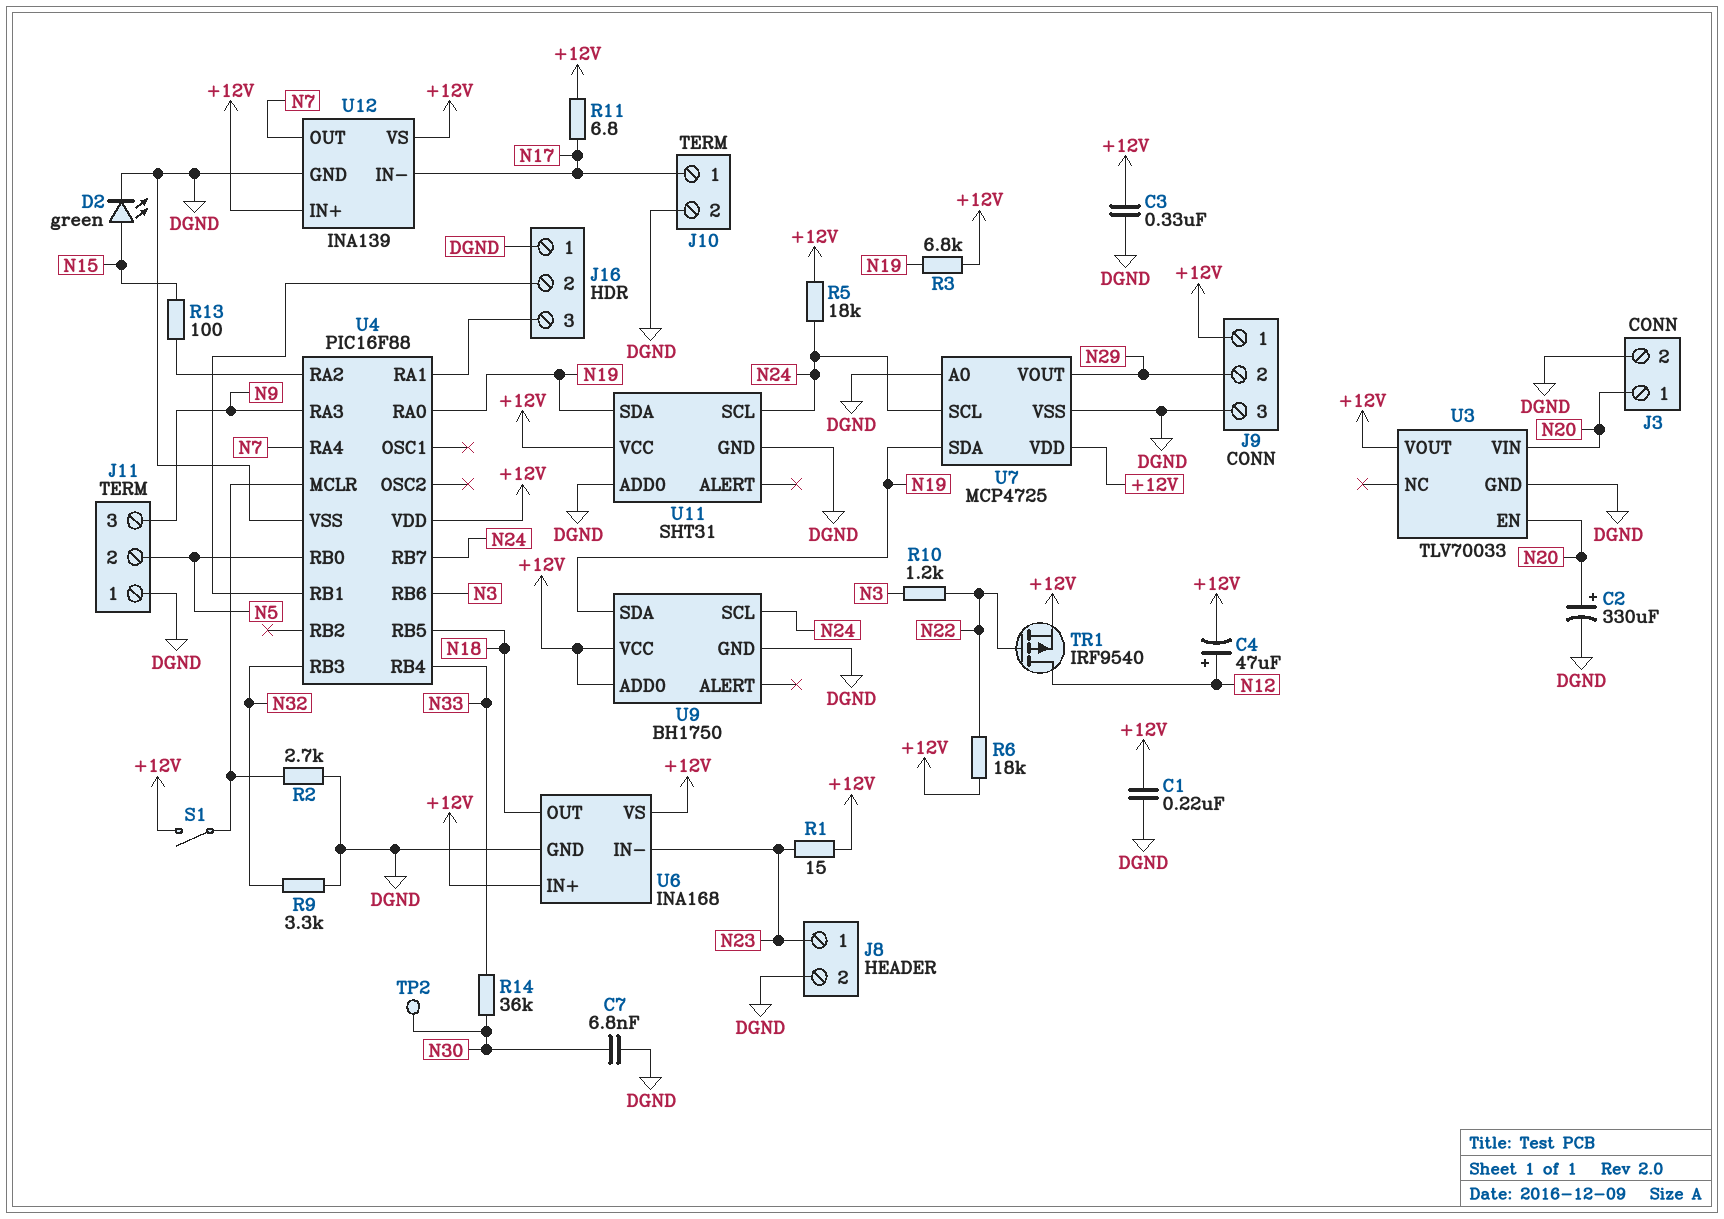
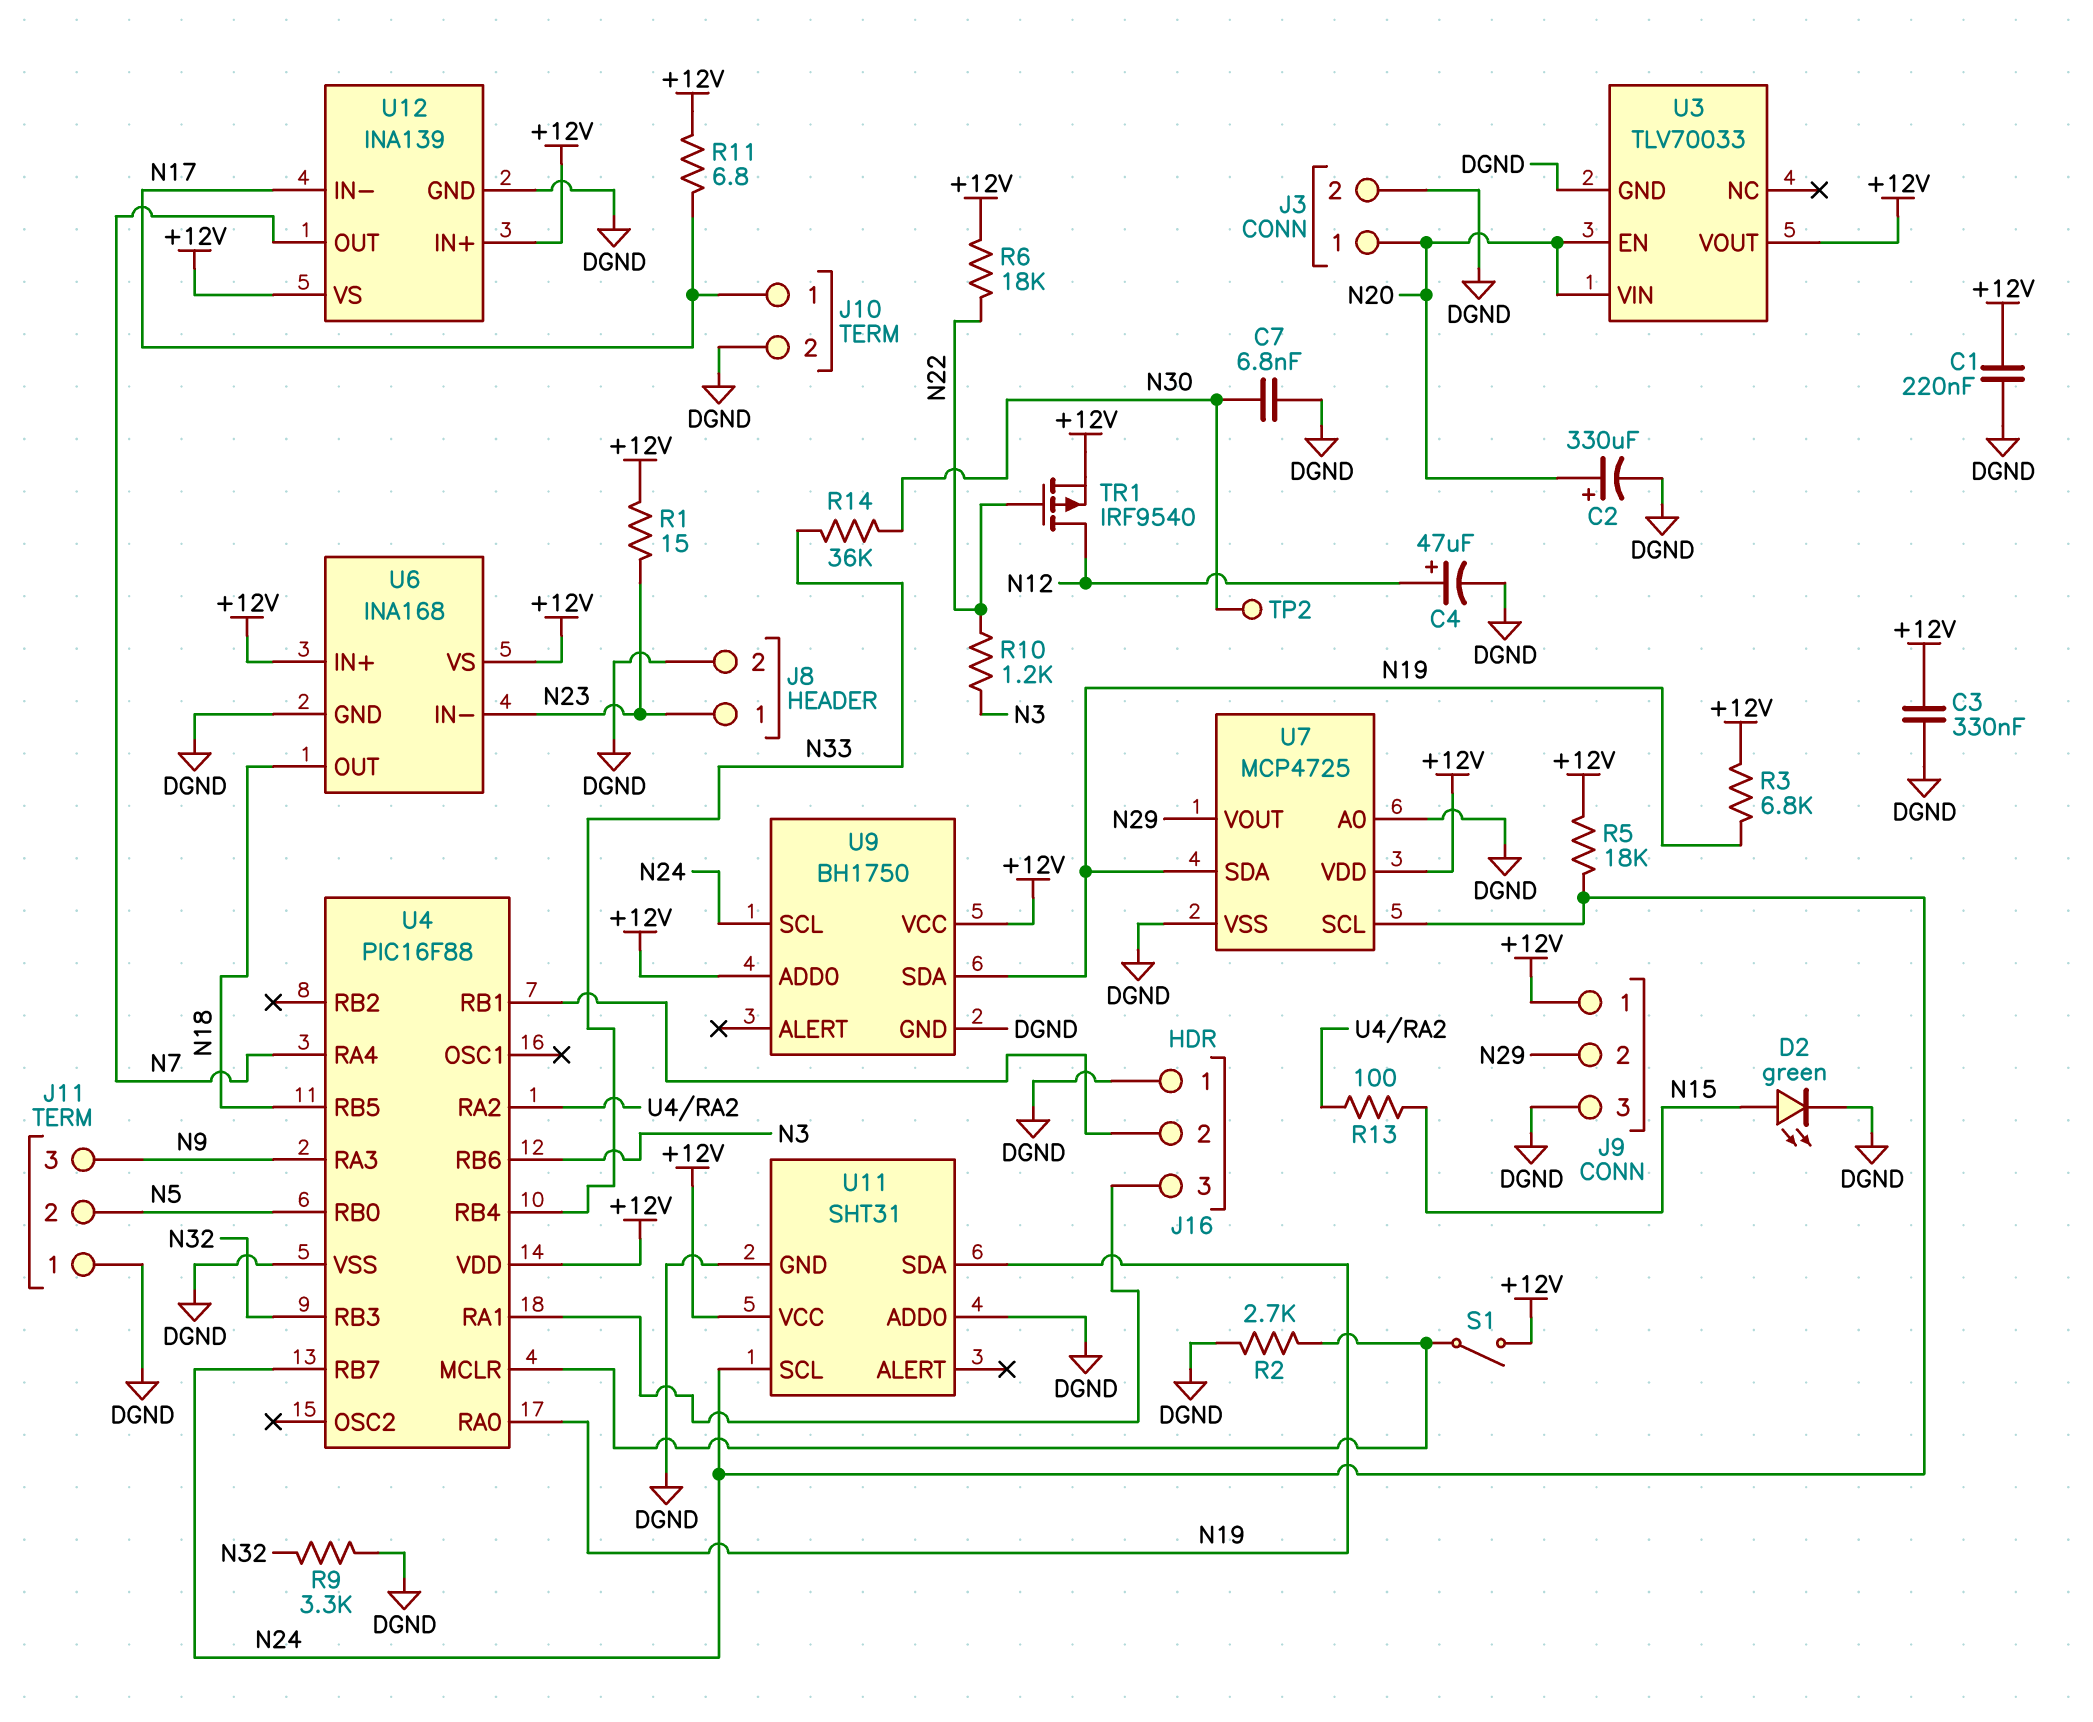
C4: 47uF (plus N12, minus +12V) -> 47uF (plus N12, minus DGND)

